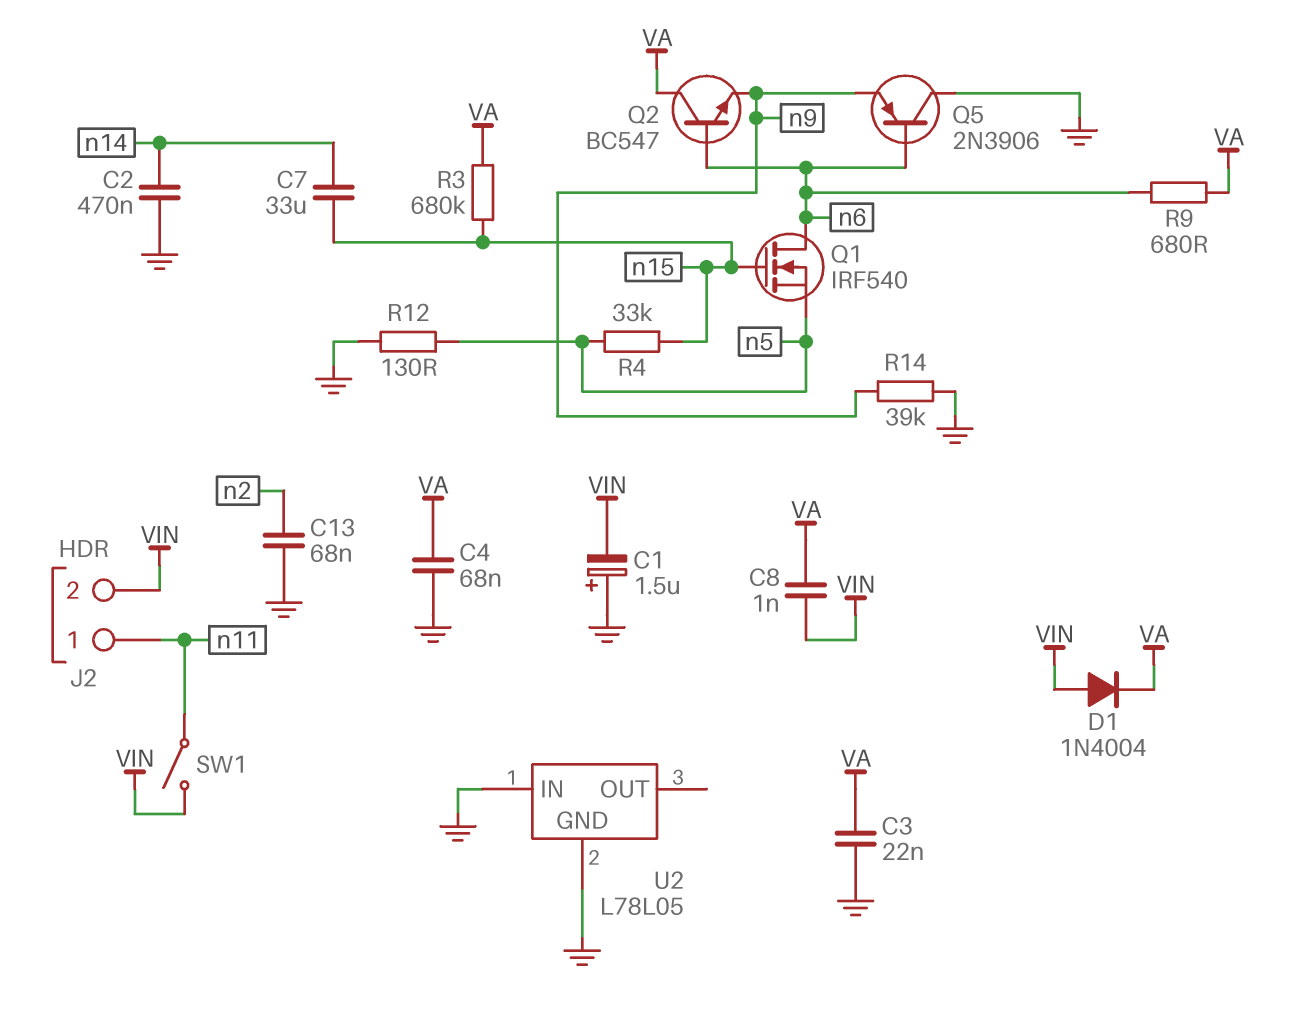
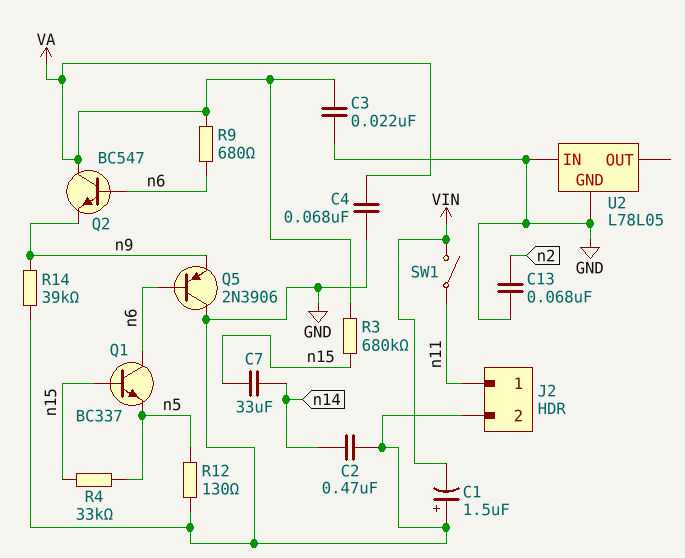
C8: 1nF (VA, VIN) -> none
D1: diode 1N4004 (A VIN, K VA) -> none
J2 pin 2: VIN -> GND
Q1: NMOS IRF540 (G n15, D n6, S n5) -> NPN BC337 (B n15, C n6, E n5)

